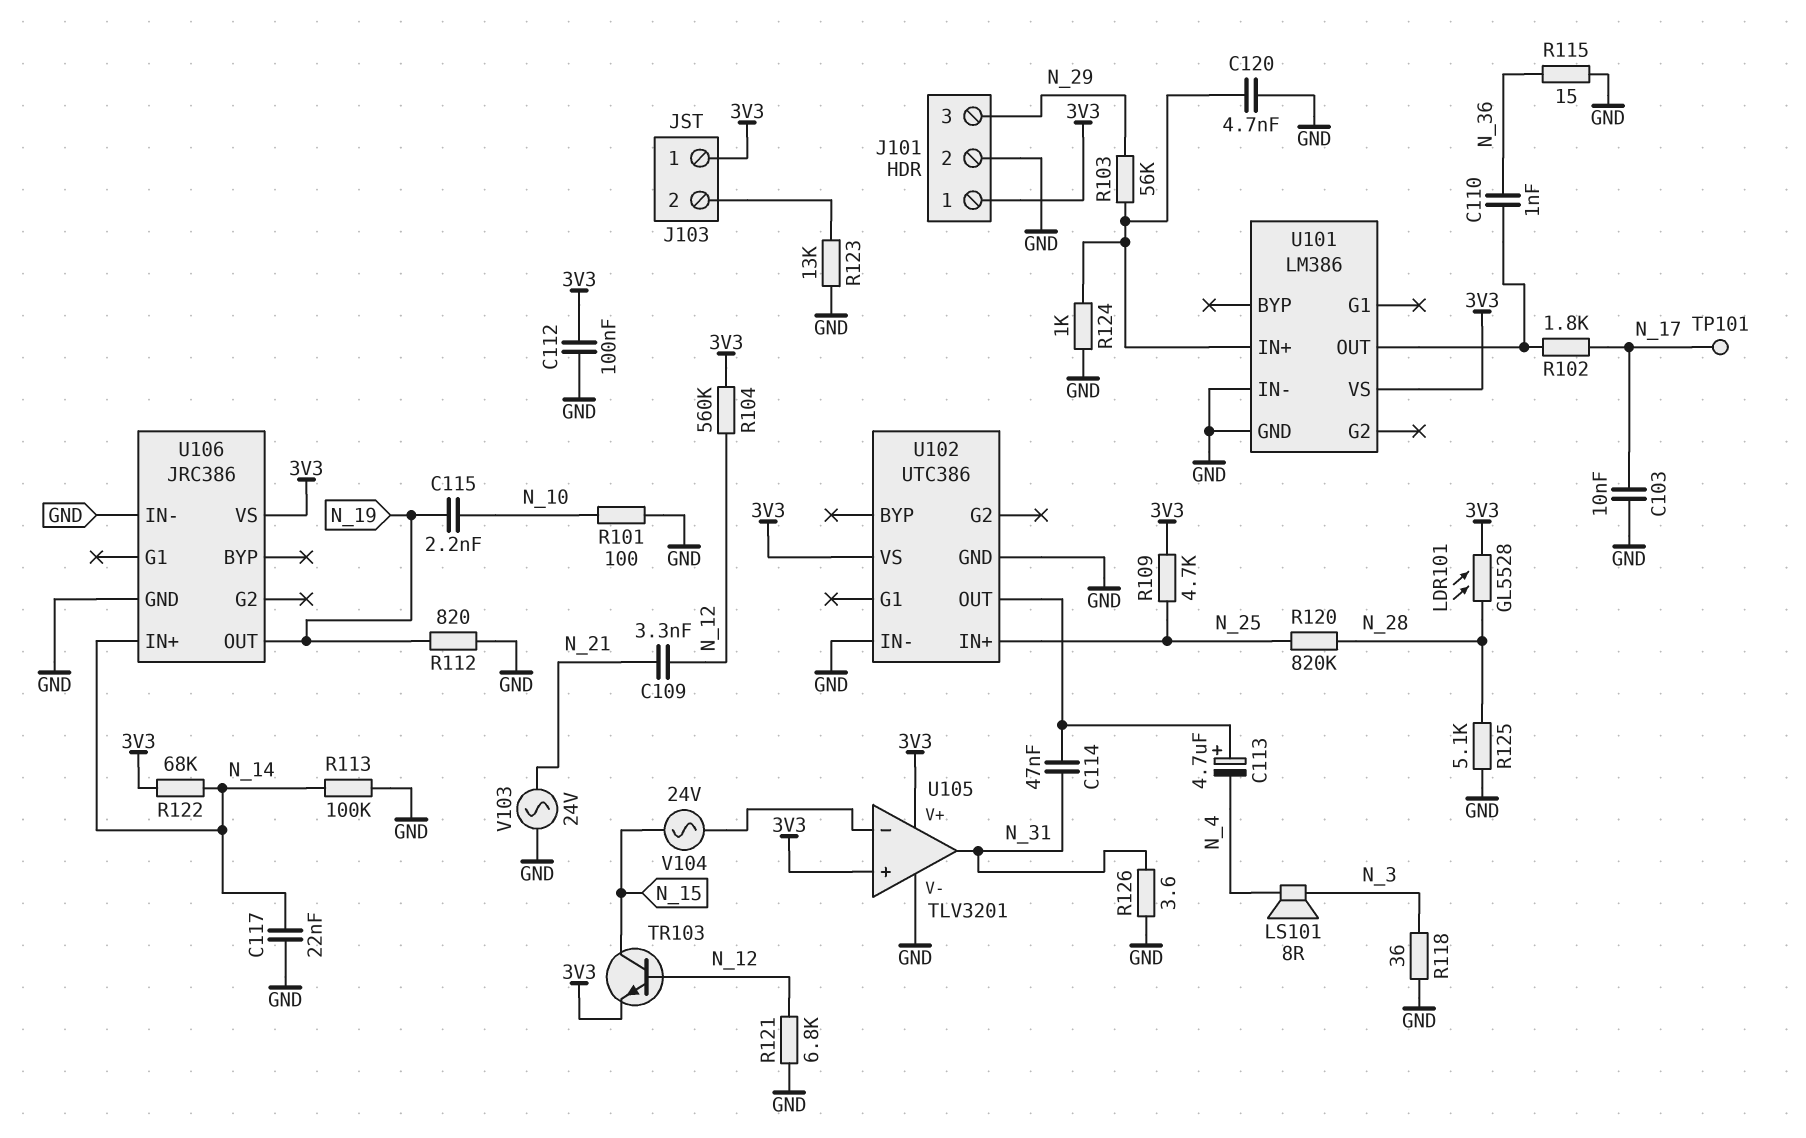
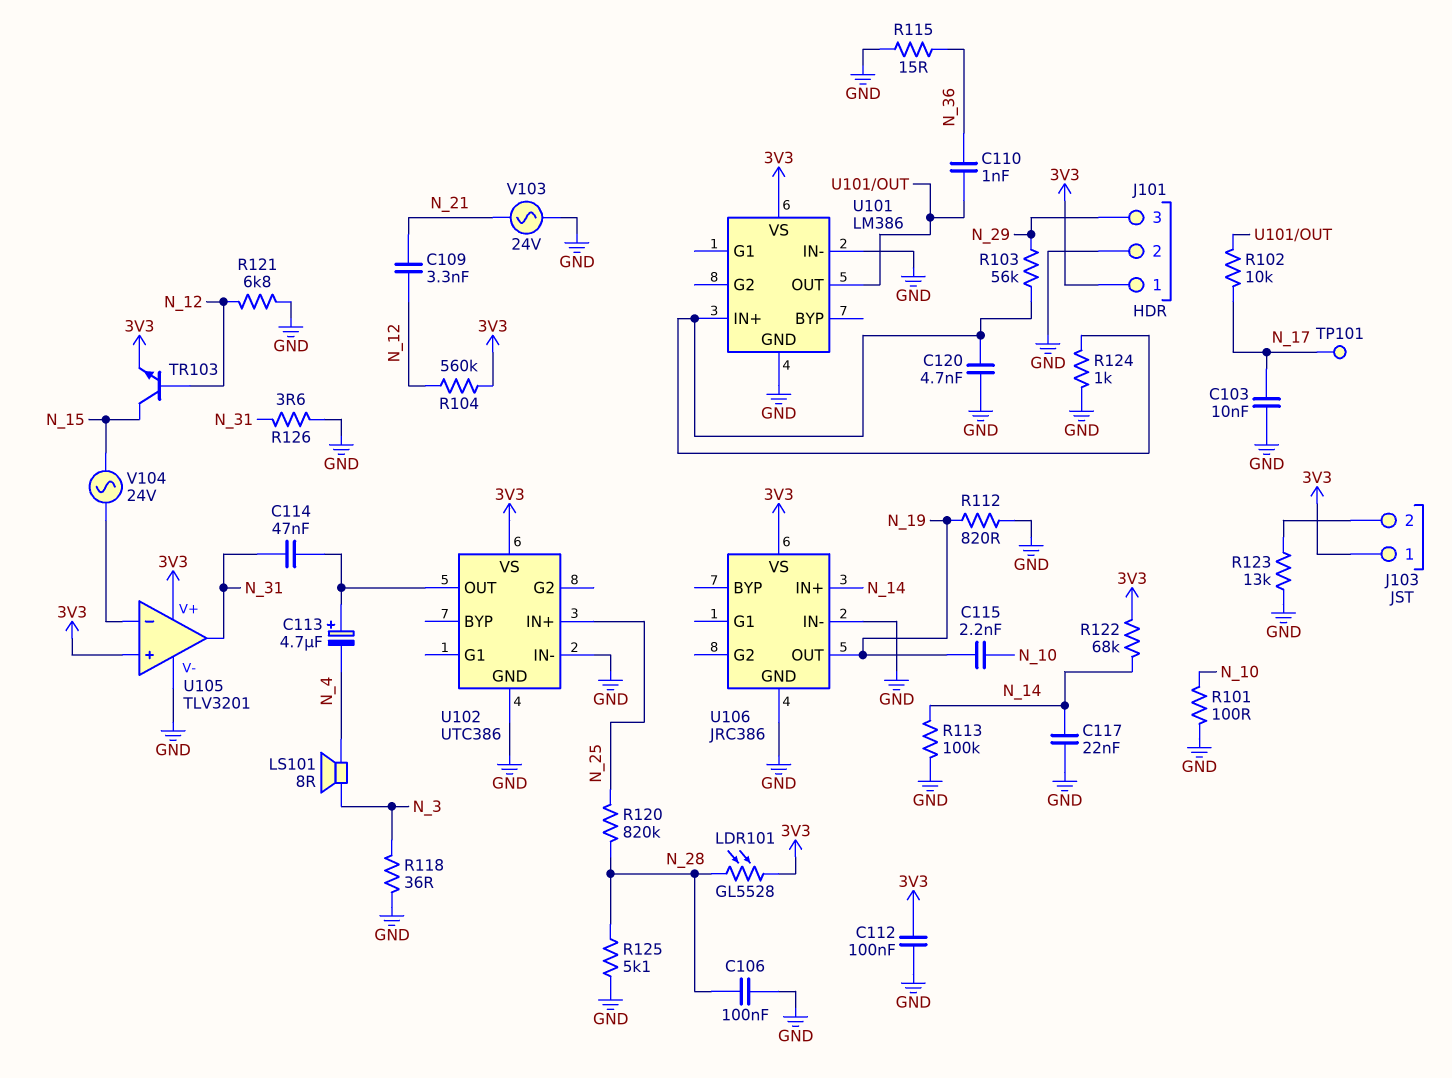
C106: none -> 100nF (GND, N_28)
R102: 1.8k (N_17, U101/OUT) -> 10k (N_17, U101/OUT)
R109: 4.7k (3V3, N_25) -> none

